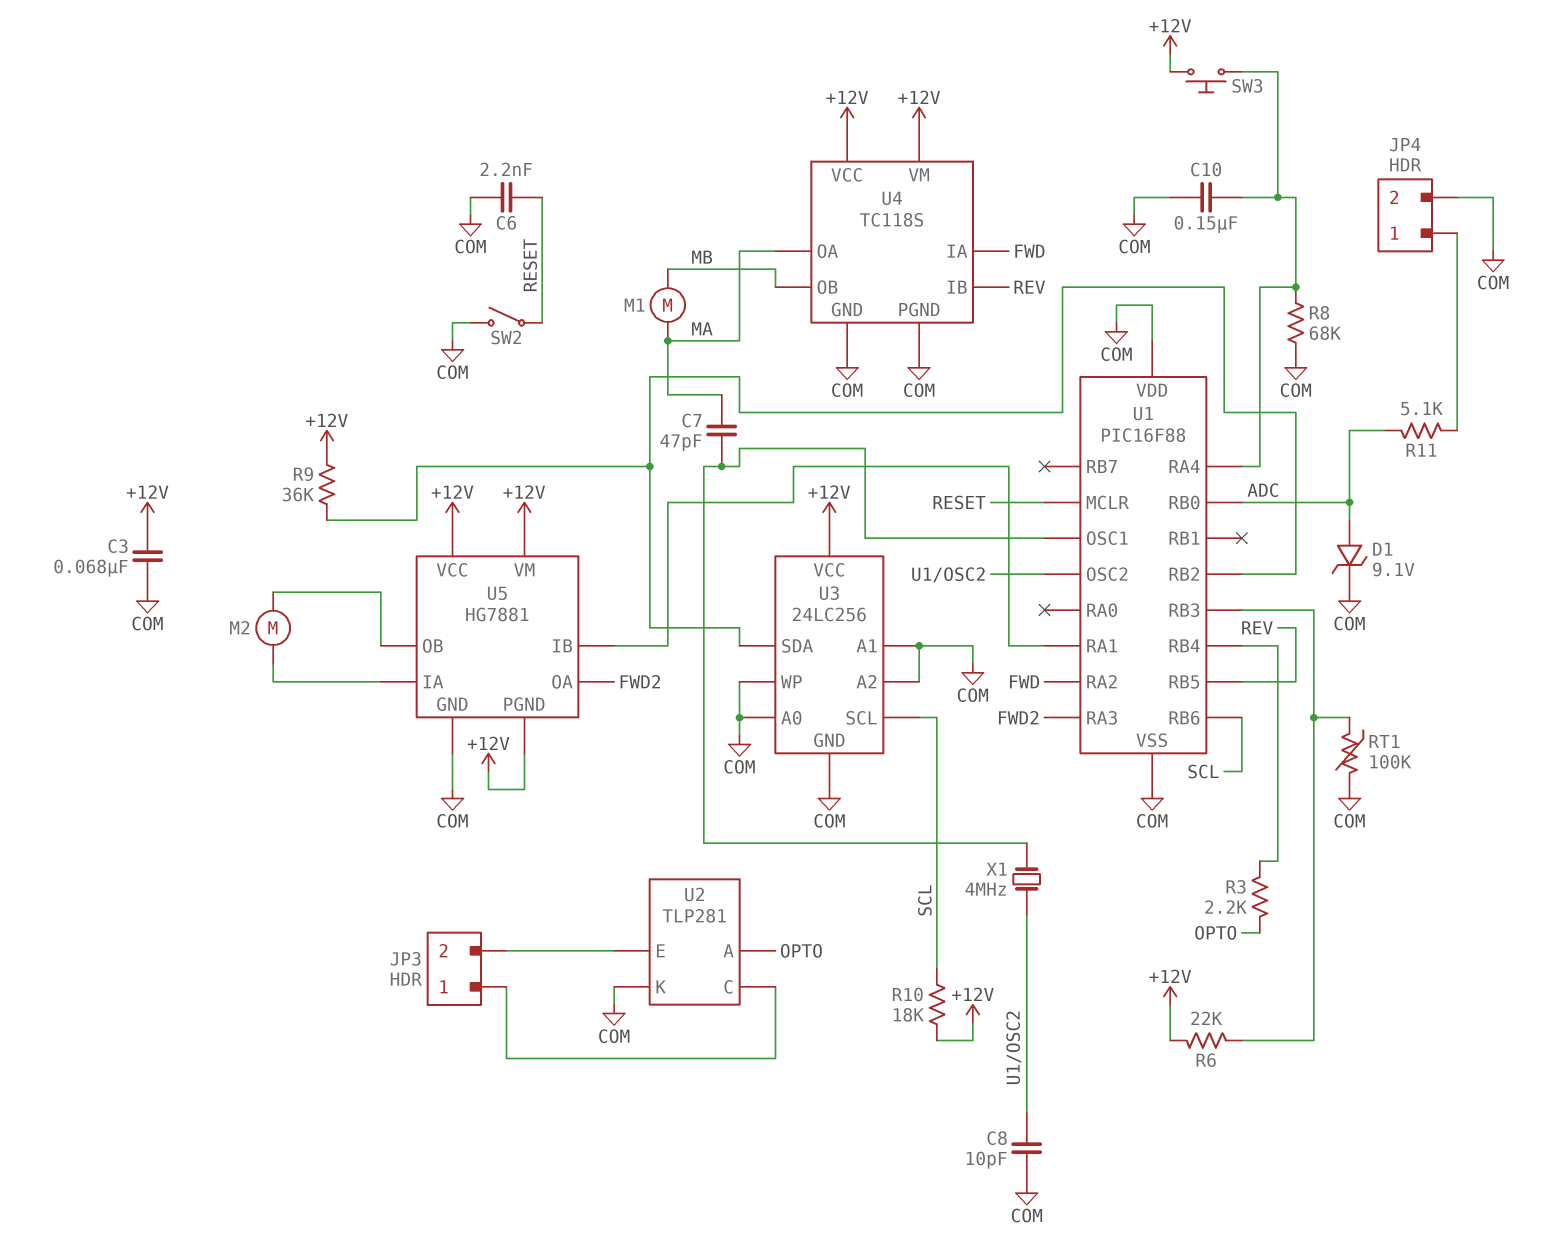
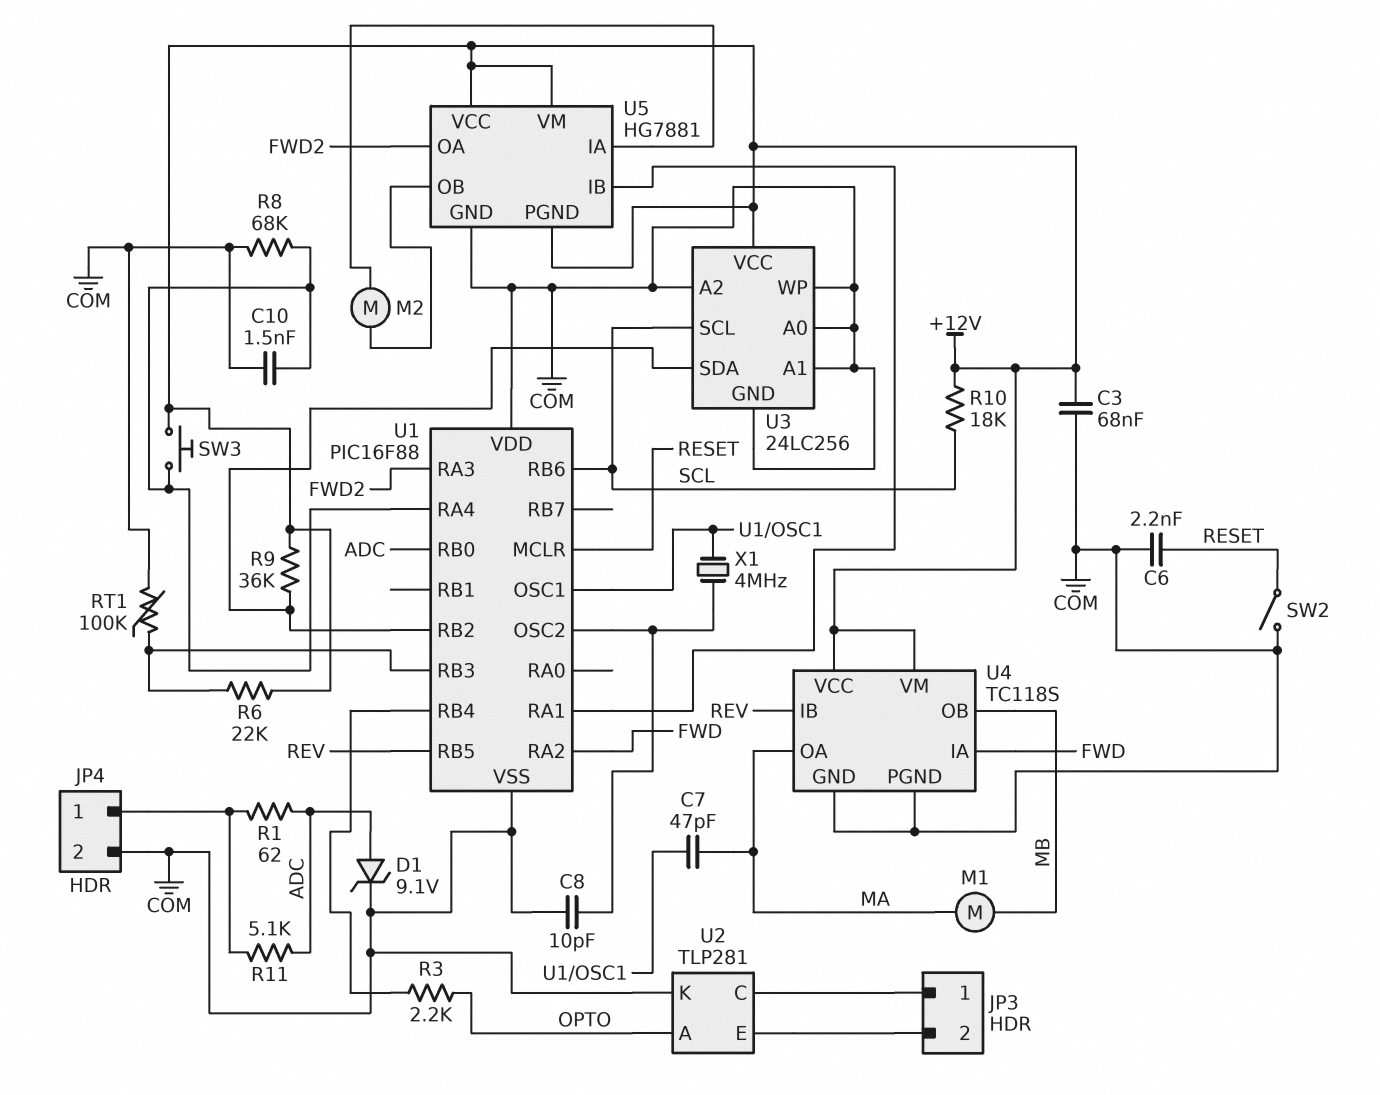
C10: 150nF (COM, U1/RA4) -> 1.5nF (COM, U1/RA4)
R1: none -> 62 (ADC, JP4/1)

